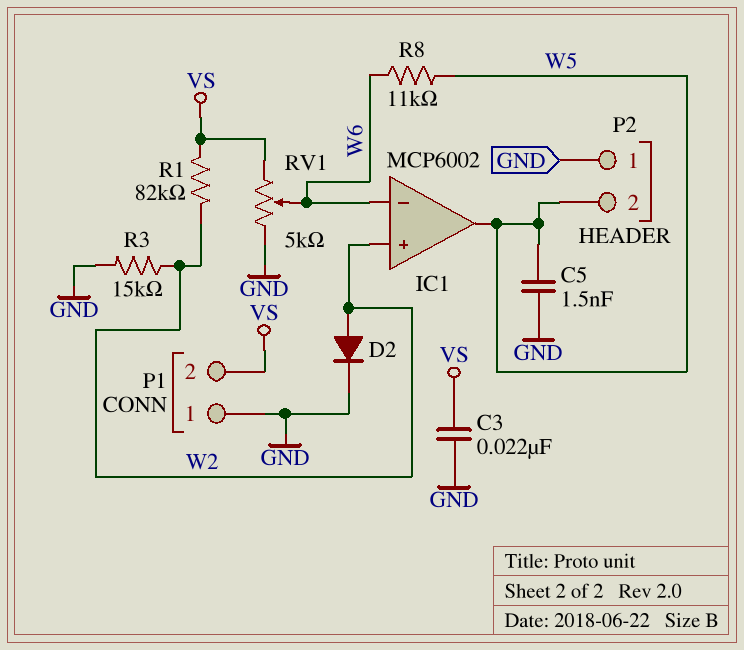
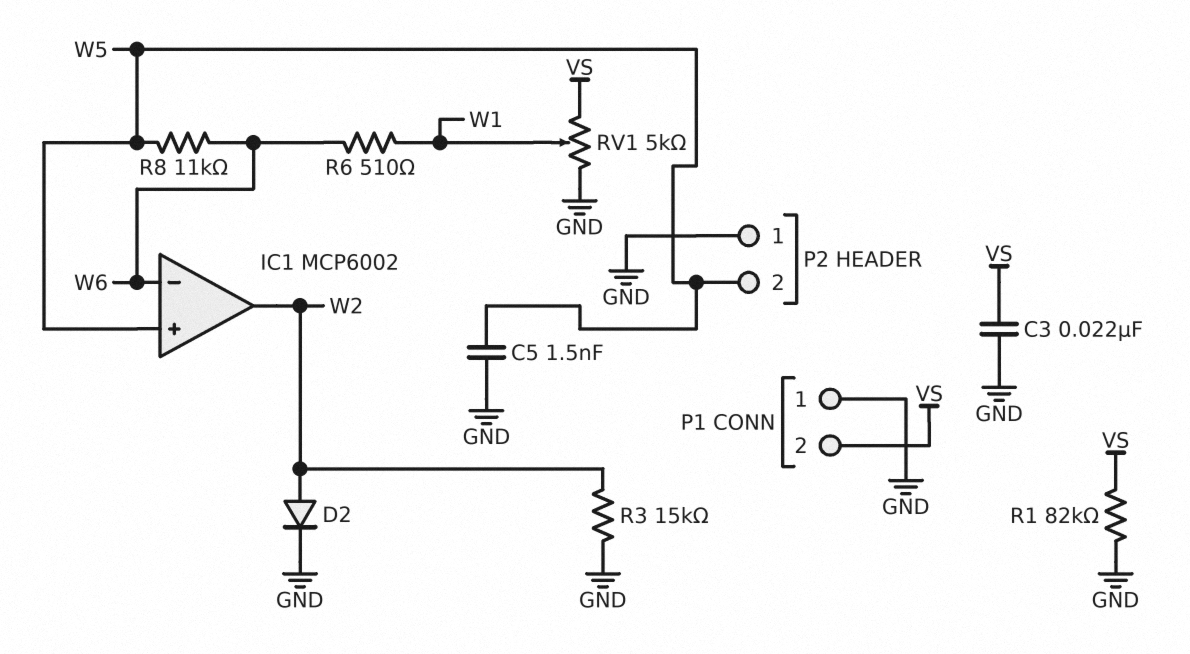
IC1 pin in+: W2 -> W5
IC1 pin out: W5 -> W2
R1: 82k (VS, W2) -> 82k (GND, VS)
R6: none -> 510 (W1, W6)
RV1: 5k (GND, VS, wiper W6) -> 5k (GND, VS, wiper W1)

